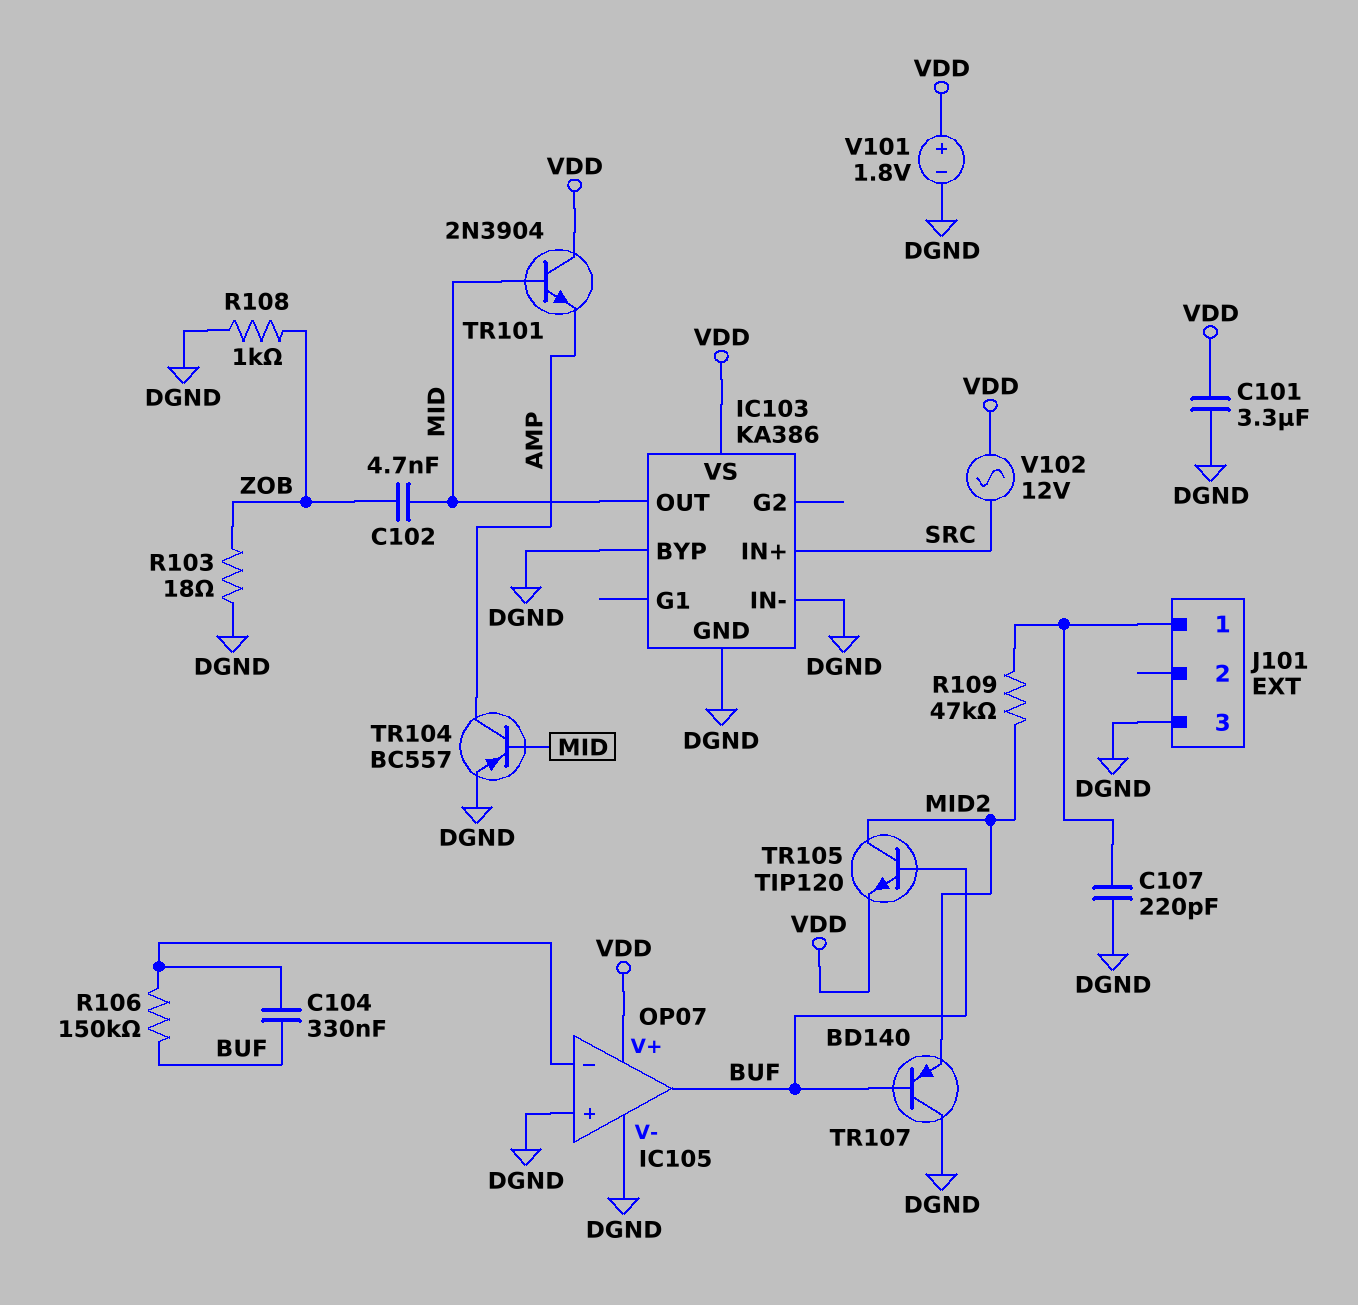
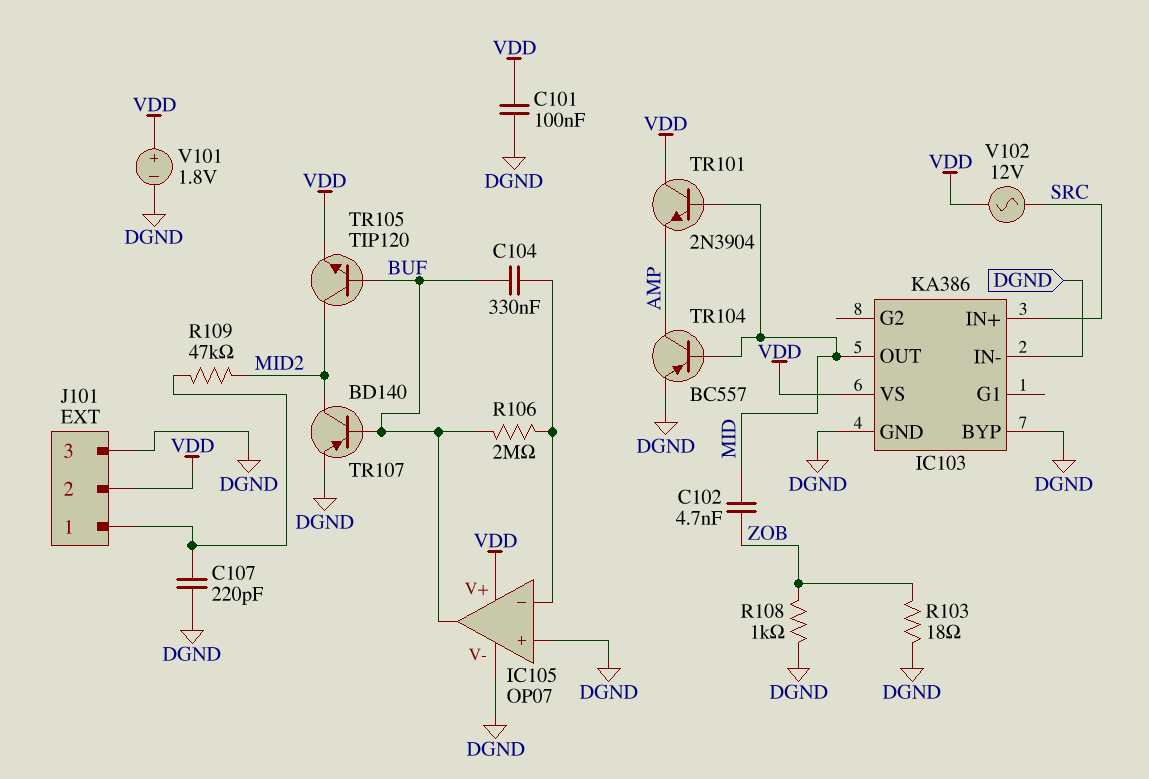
C101: 3.3uF (DGND, VDD) -> 100nF (DGND, VDD)
J101 pin 2: none -> VDD
R106: 150k (BUF, IC105/in-) -> 2M (BUF, IC105/in-)
TR107: PNP BD140 (B BUF, C DGND, E MID2) -> PNP BD140 (B BUF, C MID2, E DGND)

